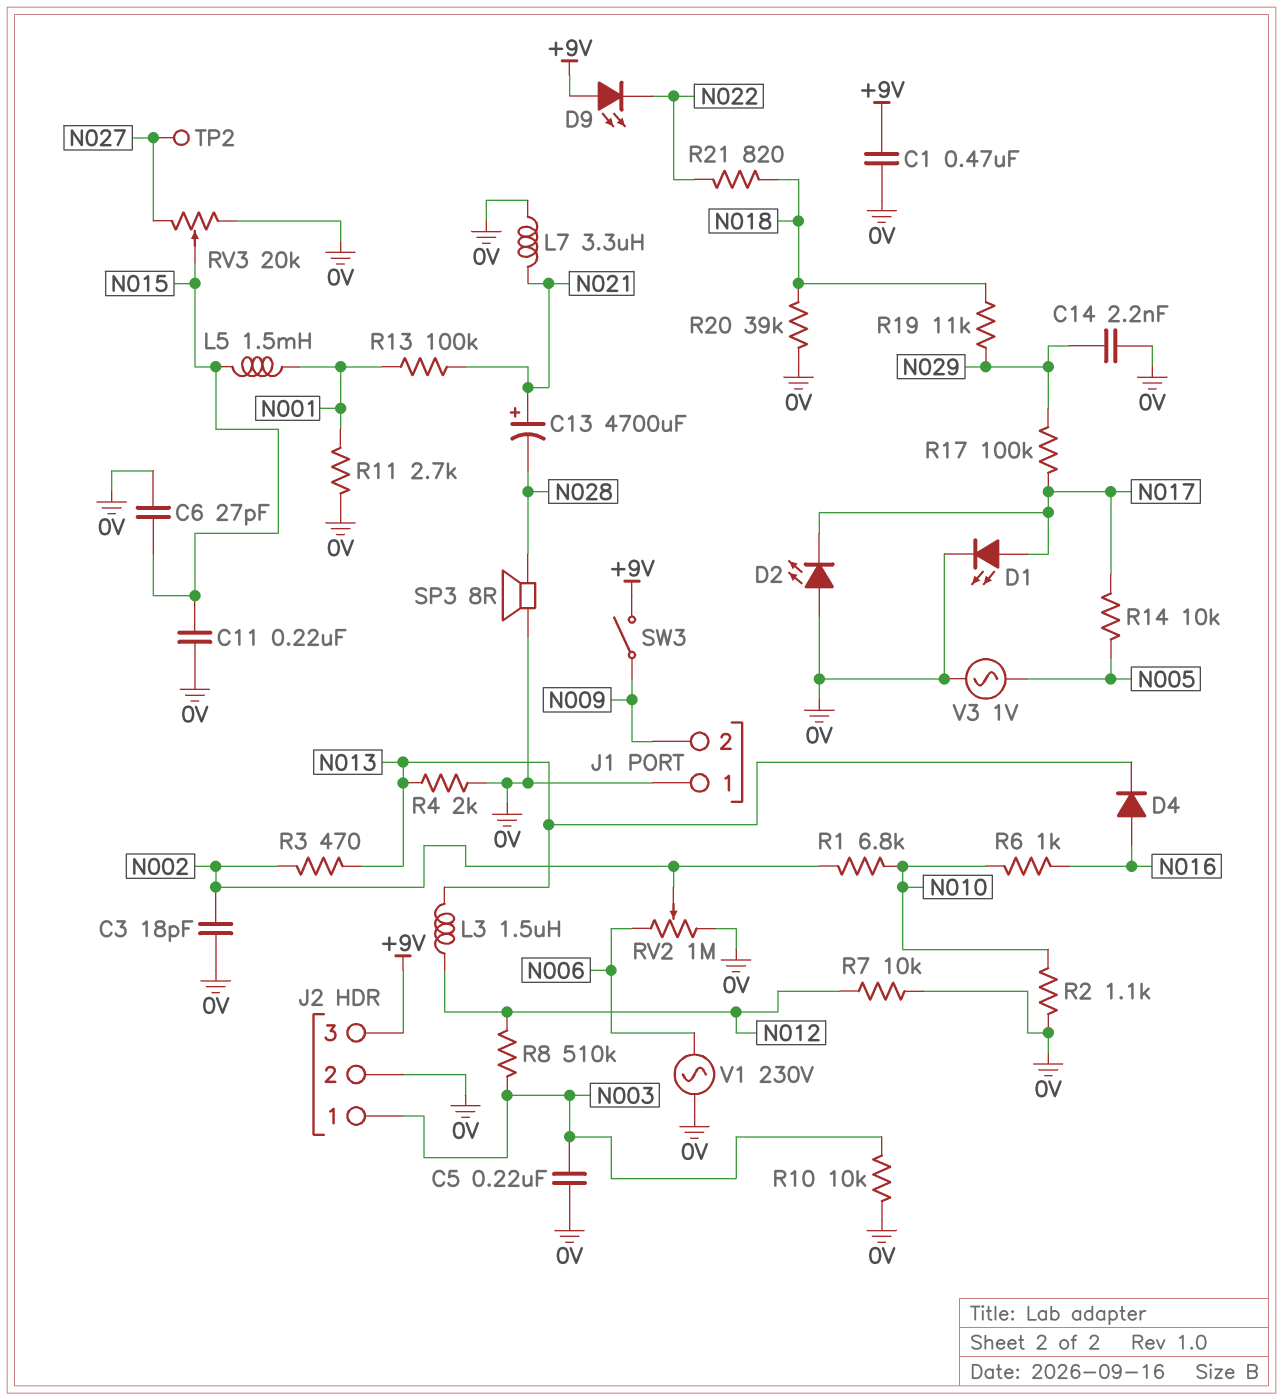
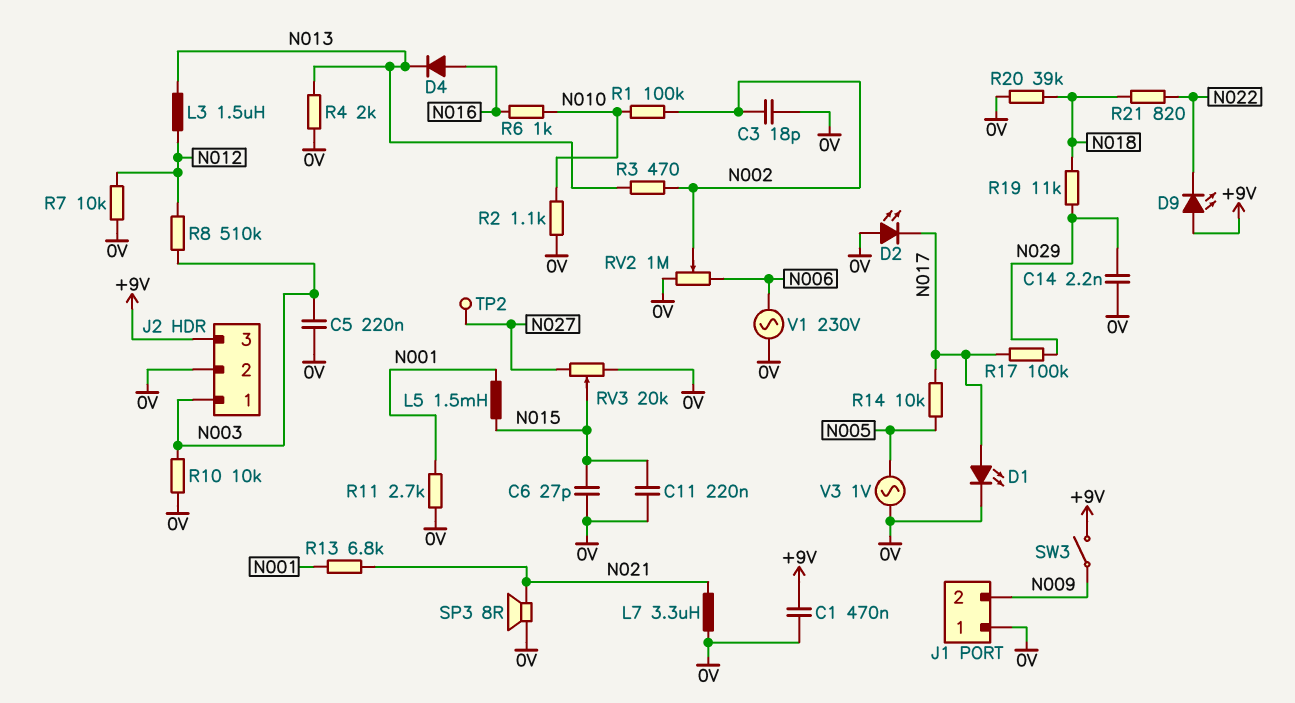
C13: 4700uF (plus N021, minus N028) -> none
R1: 6.8k (N002, N010) -> 100k (N002, N010)
R13: 100k (N001, N021) -> 6.8k (N001, N021)
SP3: speaker 8R (0V, N028) -> speaker 8R (0V, N021)

